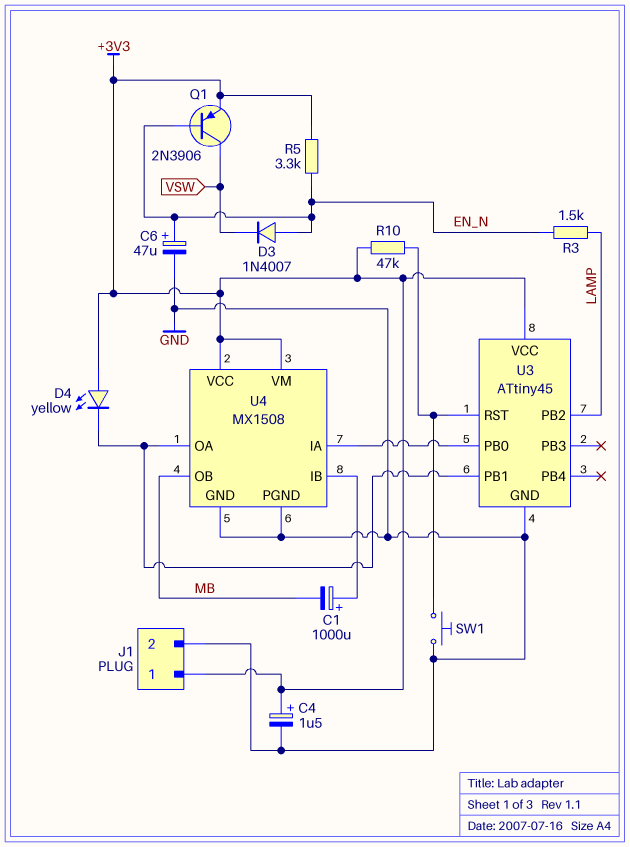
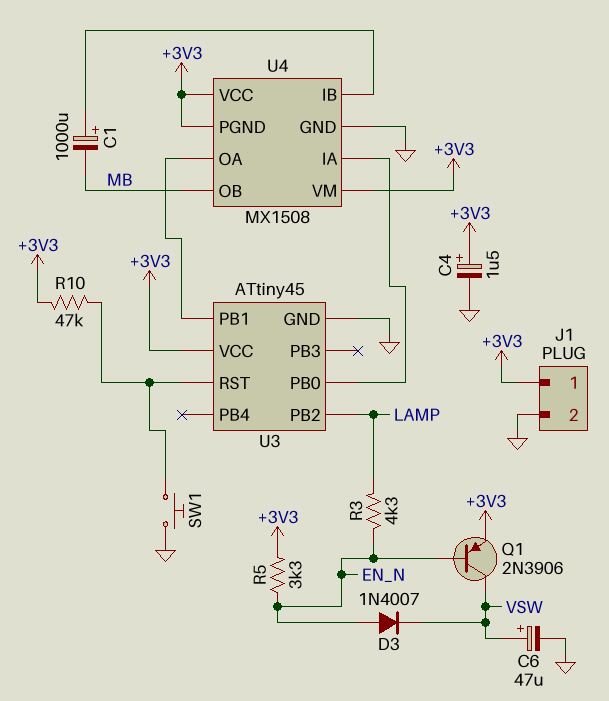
C6: 47uF (plus EN_N, minus GND) -> 47uF (plus VSW, minus GND)
D4: LED yellow (A +3V3, K U3/PB1) -> none
R3: 1.5k (EN_N, LAMP) -> 4.3k (EN_N, LAMP)
U4 pin PGND: GND -> +3V3

